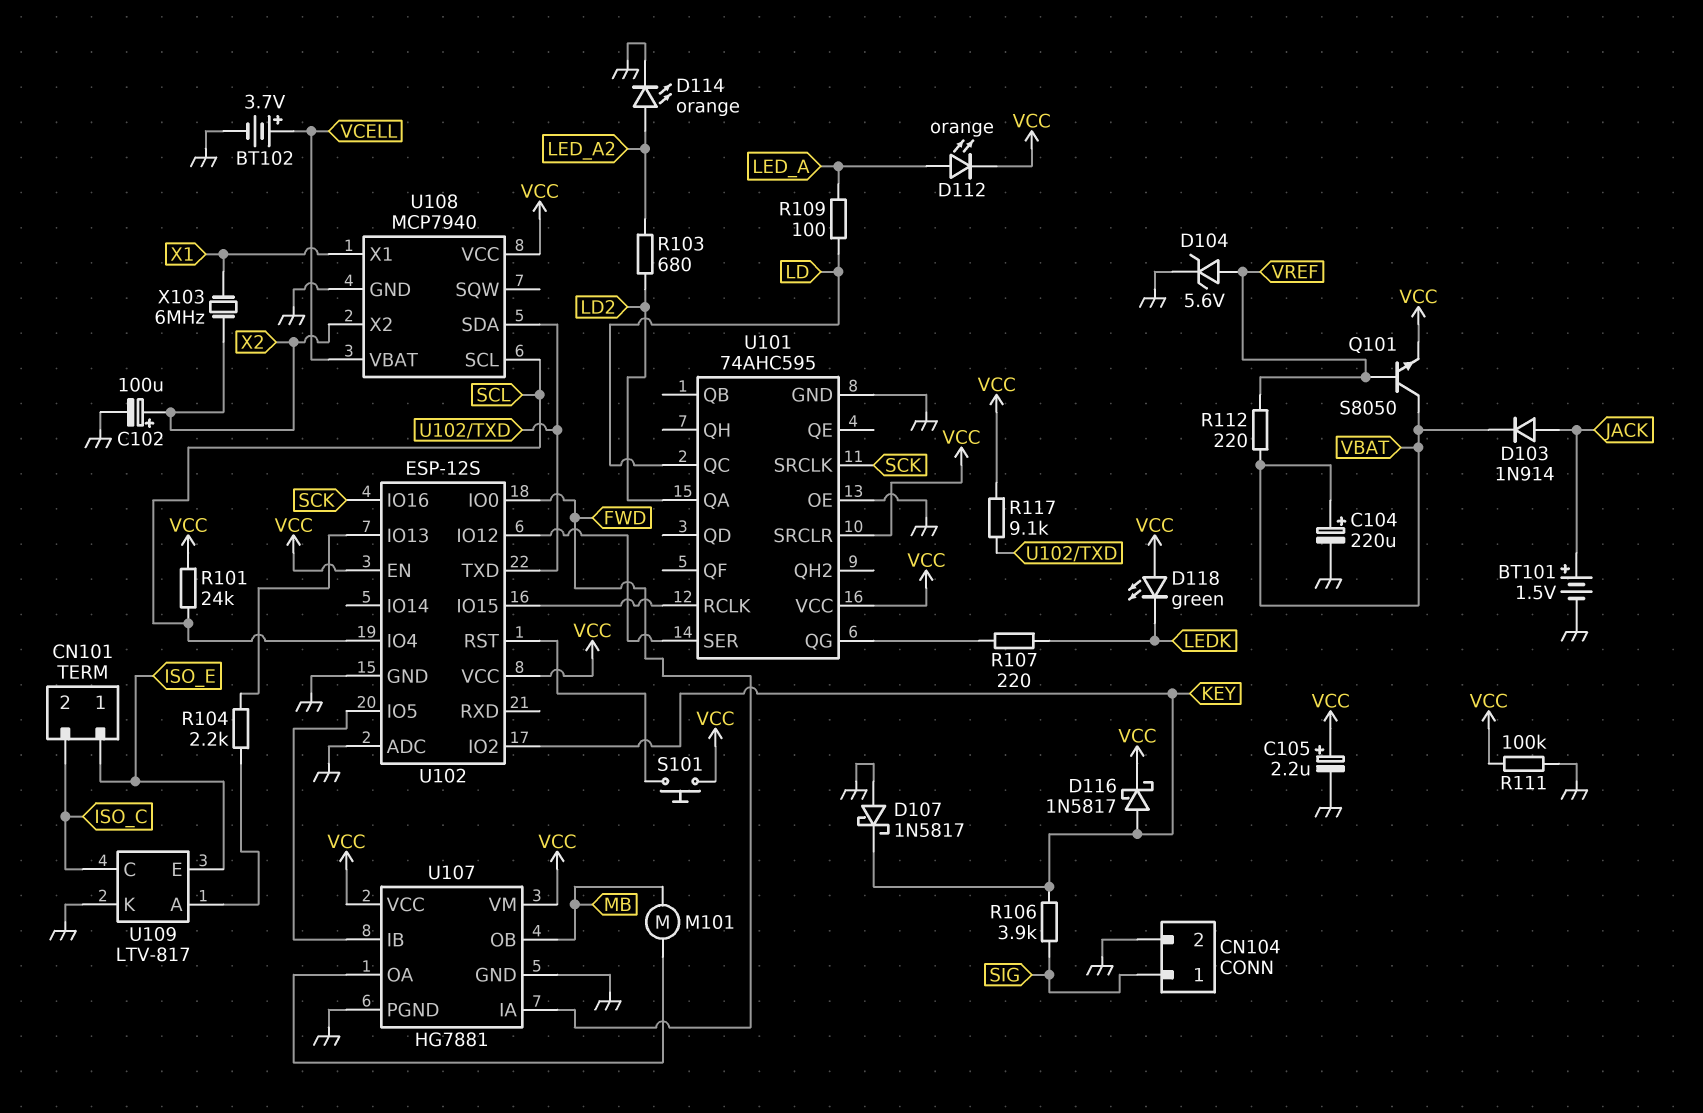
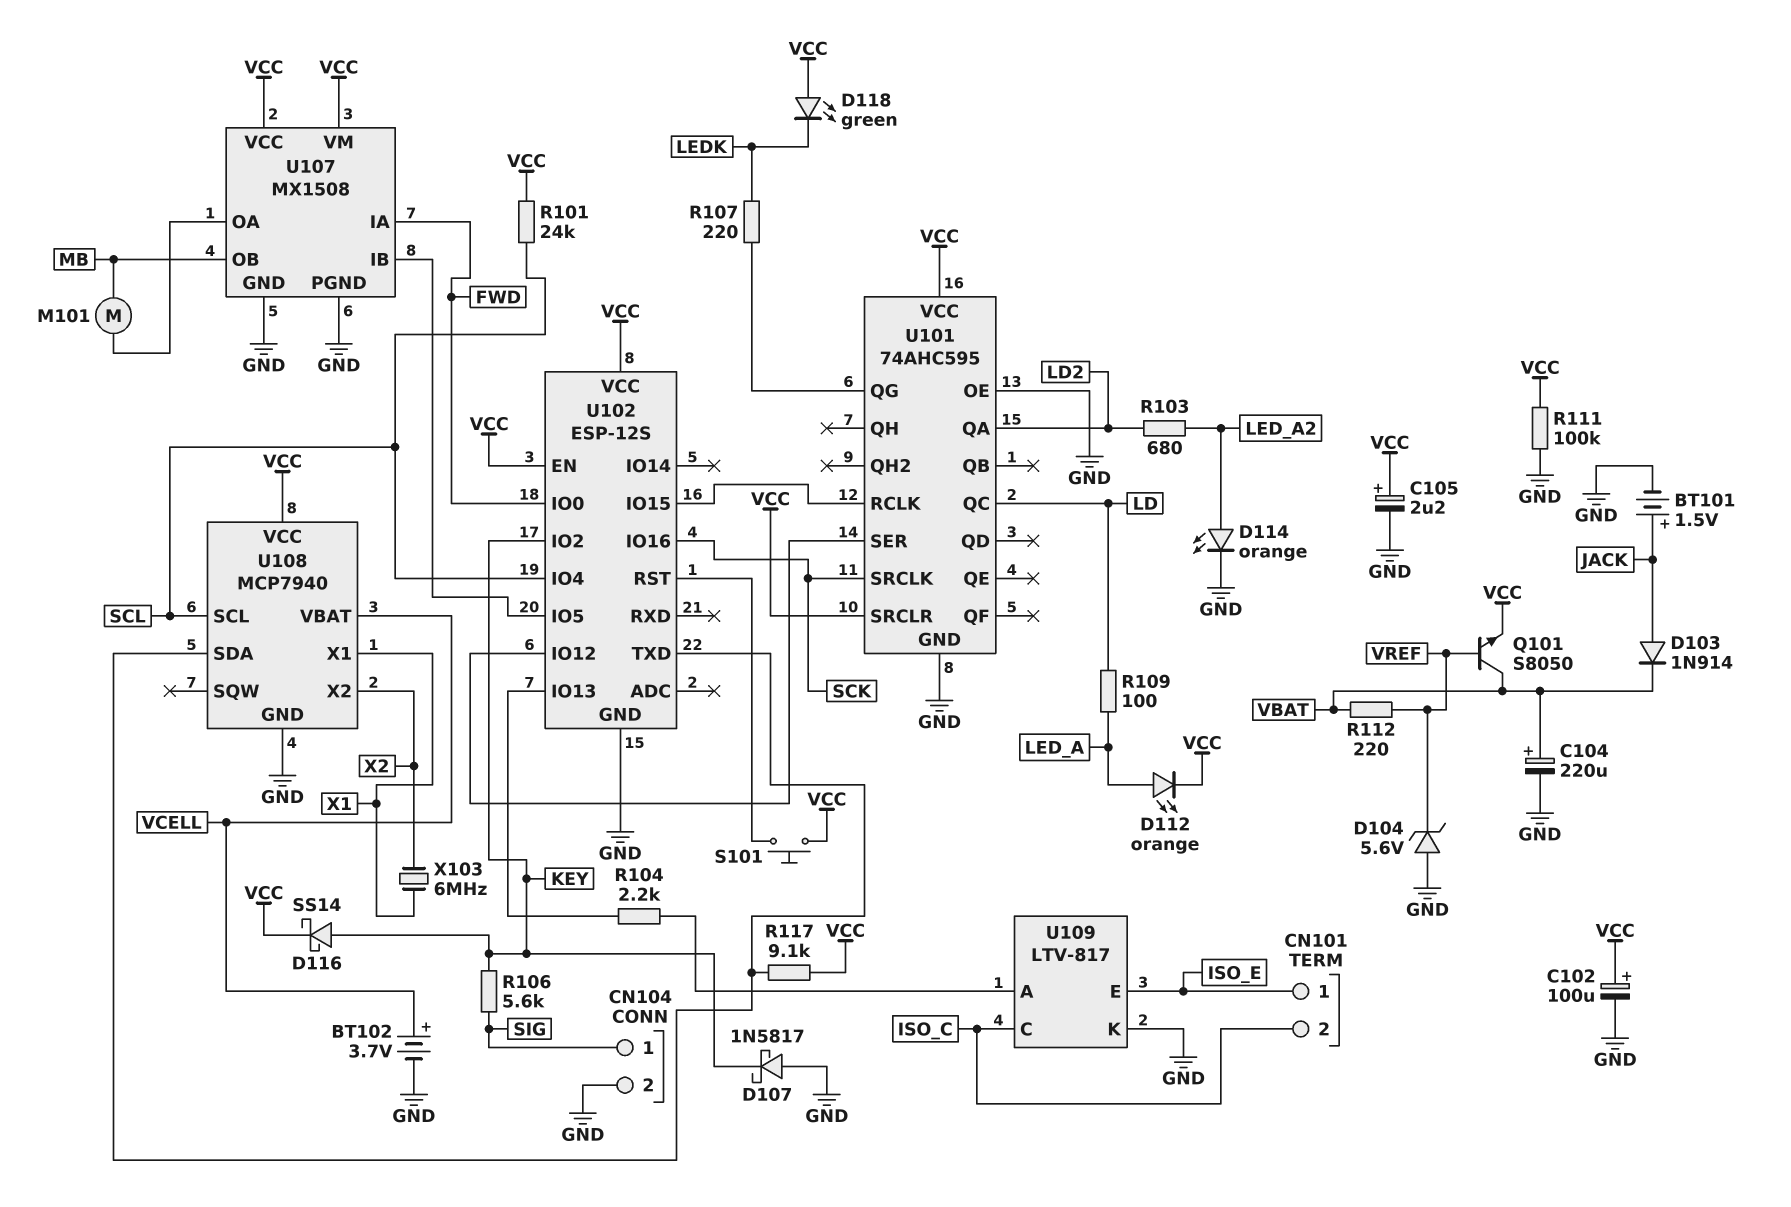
C102: 100uF (plus X2, minus GND) -> 100uF (plus VCC, minus GND)
D104: zener 5.6V (A VREF, K GND) -> zener 5.6V (A GND, K VREF)
D116: schottky 1N5817 (A KEY, K VCC) -> schottky SS14 (A KEY, K VCC)
R106: 3.9k (KEY, SIG) -> 5.6k (KEY, SIG)
U102 pin ADC: GND -> none
U107: HG7881 -> MX1508

